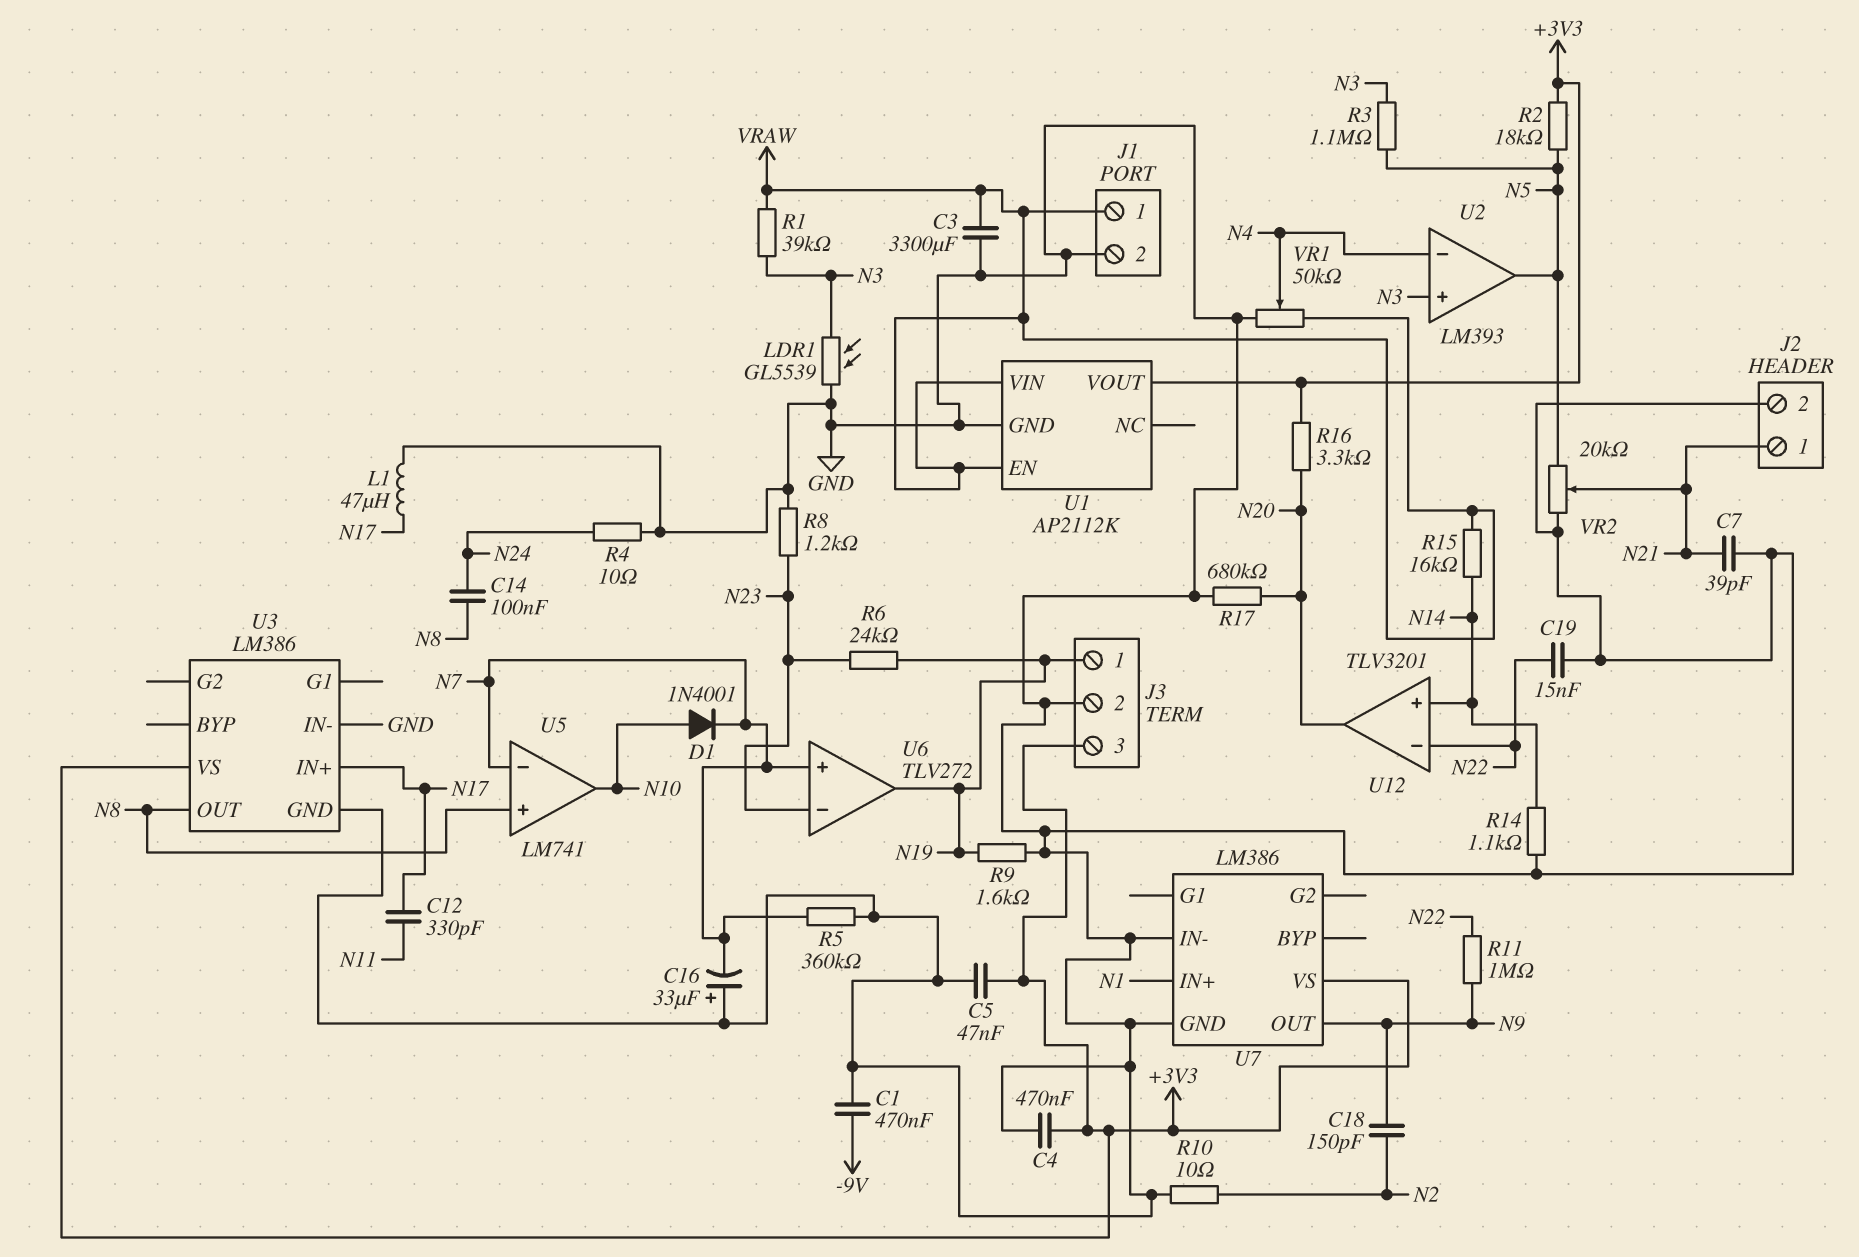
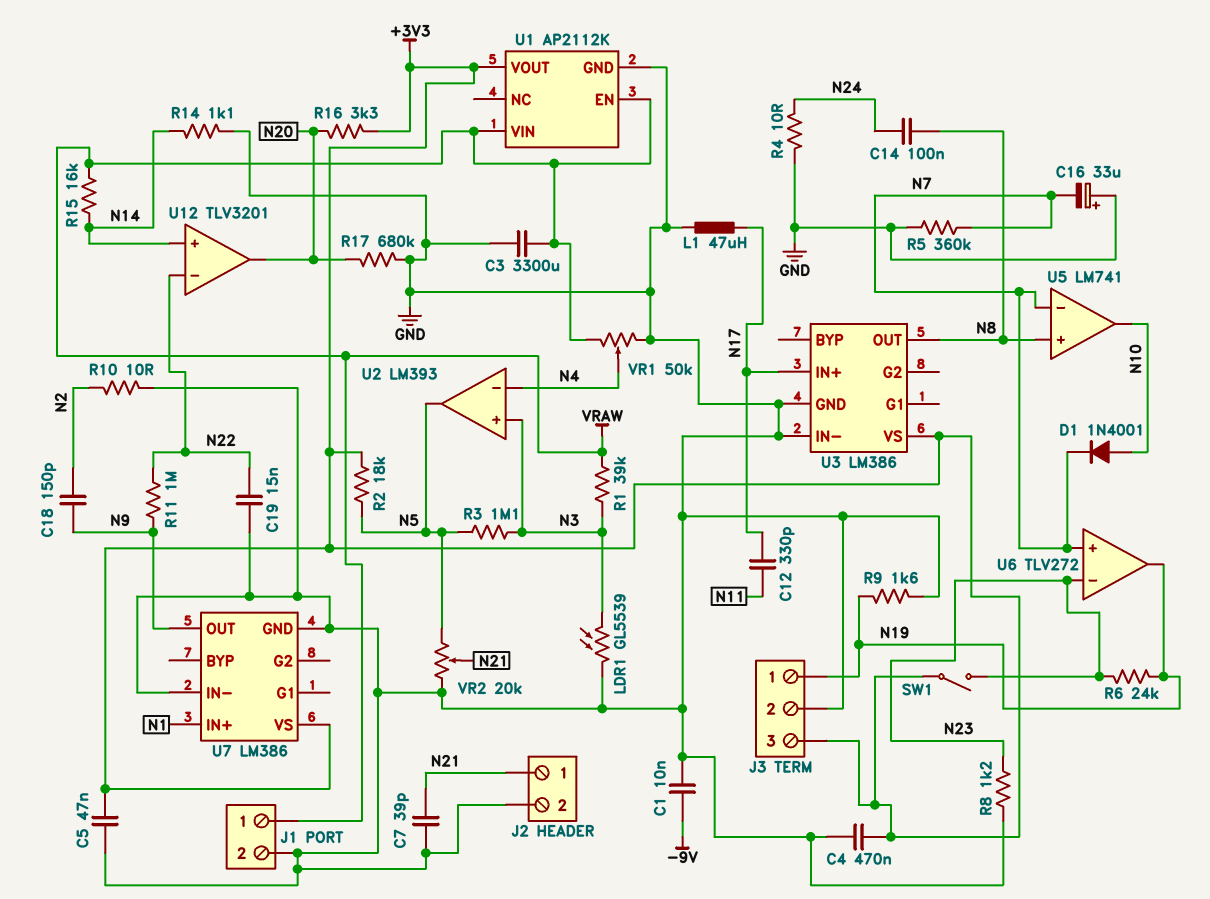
C1: 470nF (-9V, GND) -> 10nF (-9V, GND)
SW1: none -> switch (+3V3, N23)

